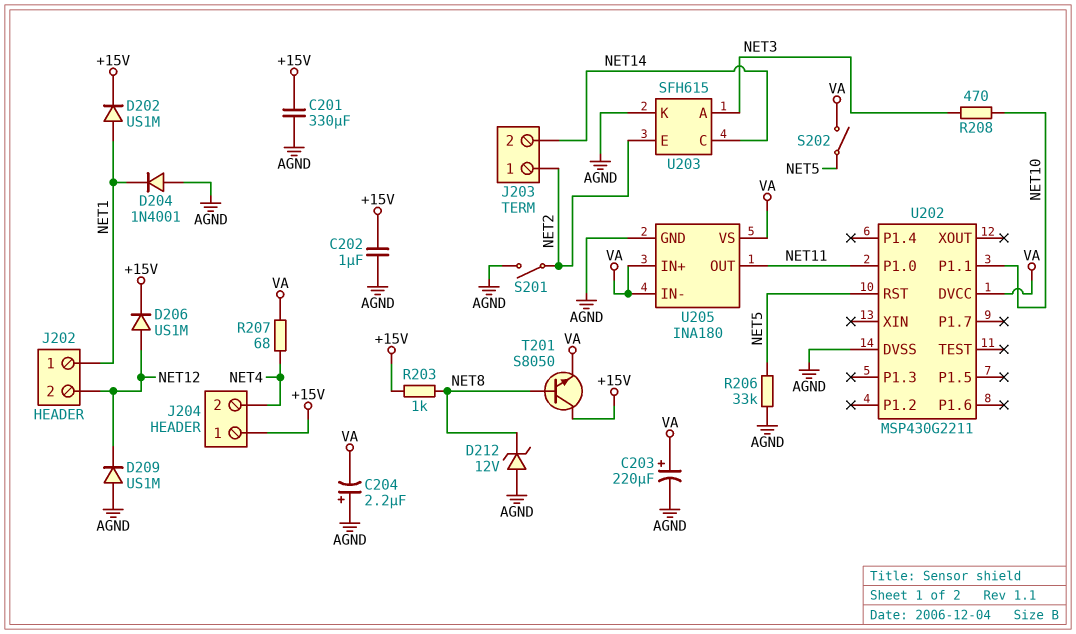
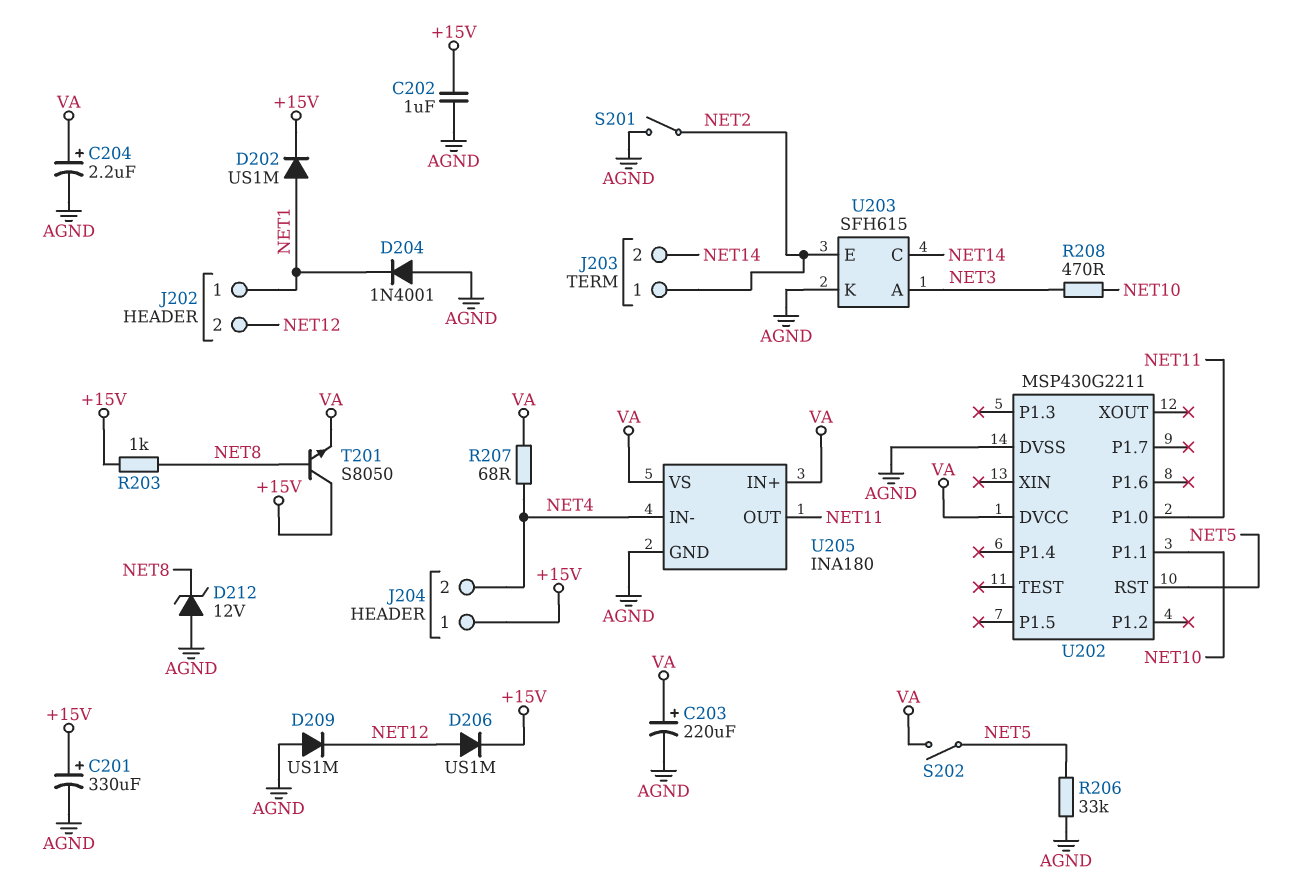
C201: 330uF (+15V, AGND) -> 330uF (plus +15V, minus AGND)
C204: 2.2uF (plus AGND, minus VA) -> 2.2uF (plus VA, minus AGND)
U205 pin IN-: VA -> NET4

